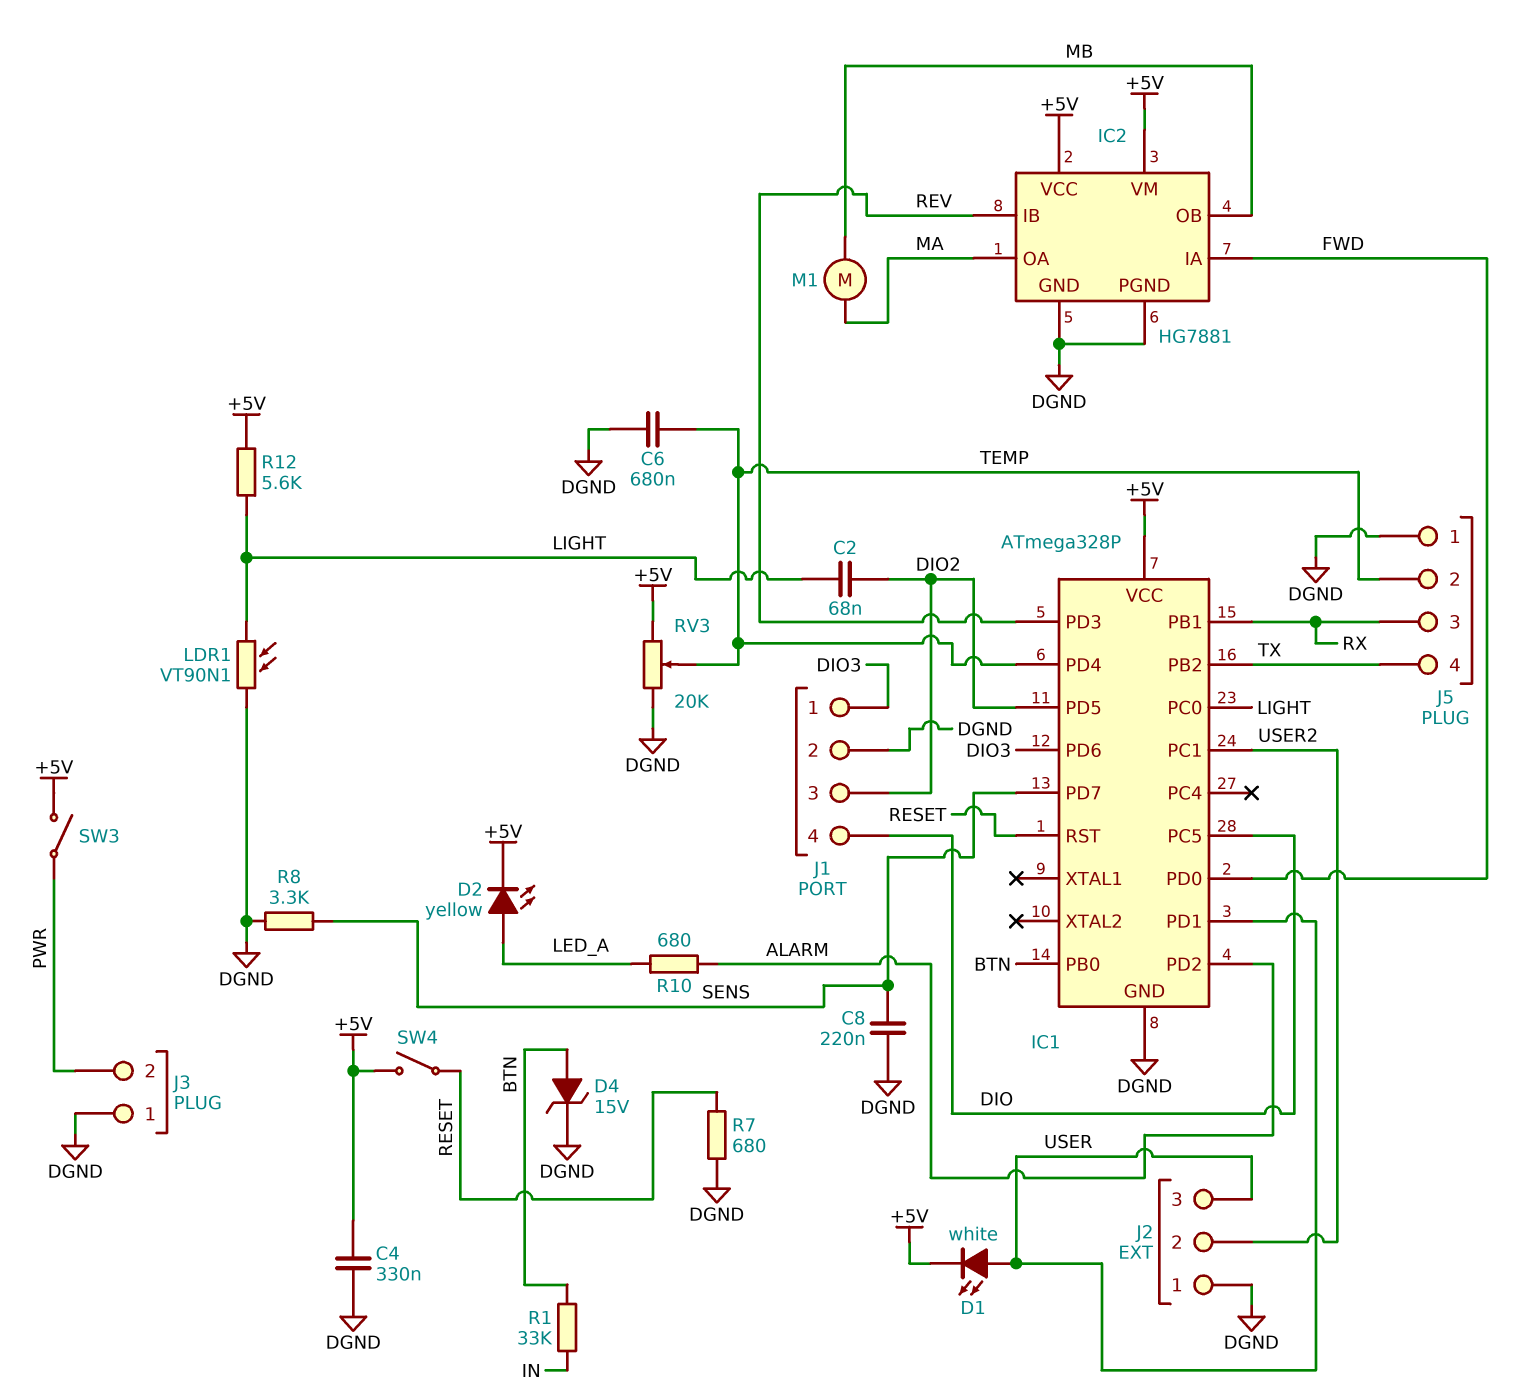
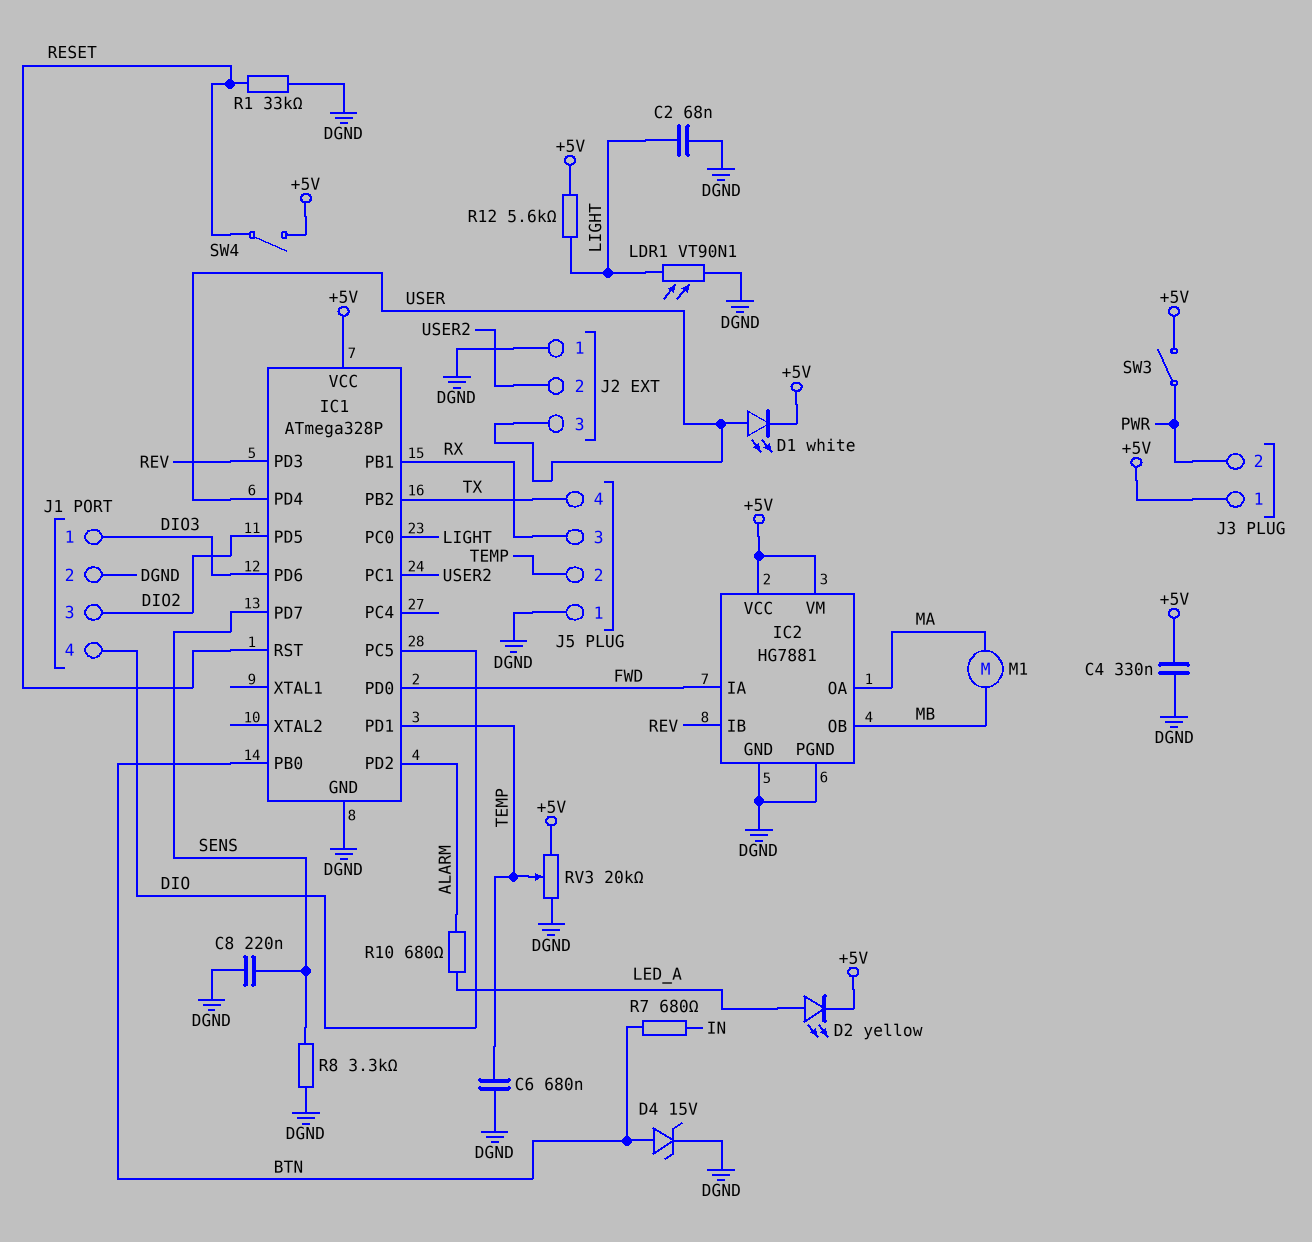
C2: 68nF (DIO2, LIGHT) -> 68nF (DGND, LIGHT)
IC1 pin PD1: USER -> TEMP
IC1 pin PD4: TEMP -> USER
J3 pin 1: DGND -> +5V
R1: 33k (BTN, IN) -> 33k (DGND, RESET)
R7: 680 (DGND, RESET) -> 680 (BTN, IN)

